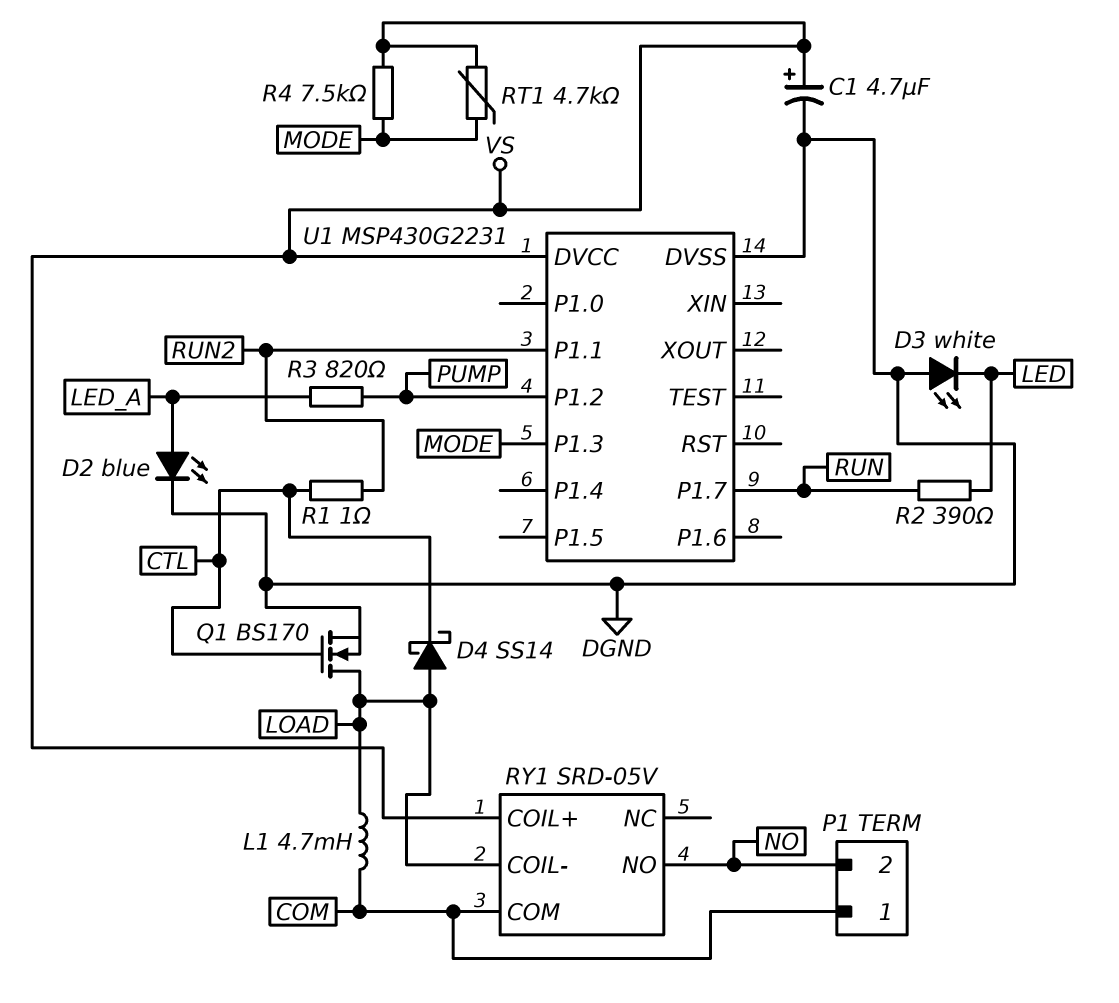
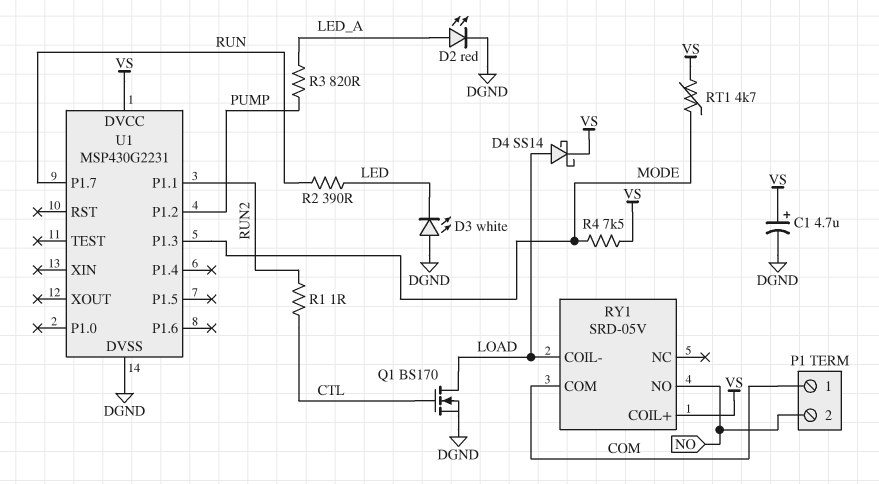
D2: LED blue (A LED_A, K DGND) -> LED red (A LED_A, K DGND)
D4: schottky SS14 (A LOAD, K CTL) -> schottky SS14 (A LOAD, K VS)
L1: 4.7mH (COM, LOAD) -> none

